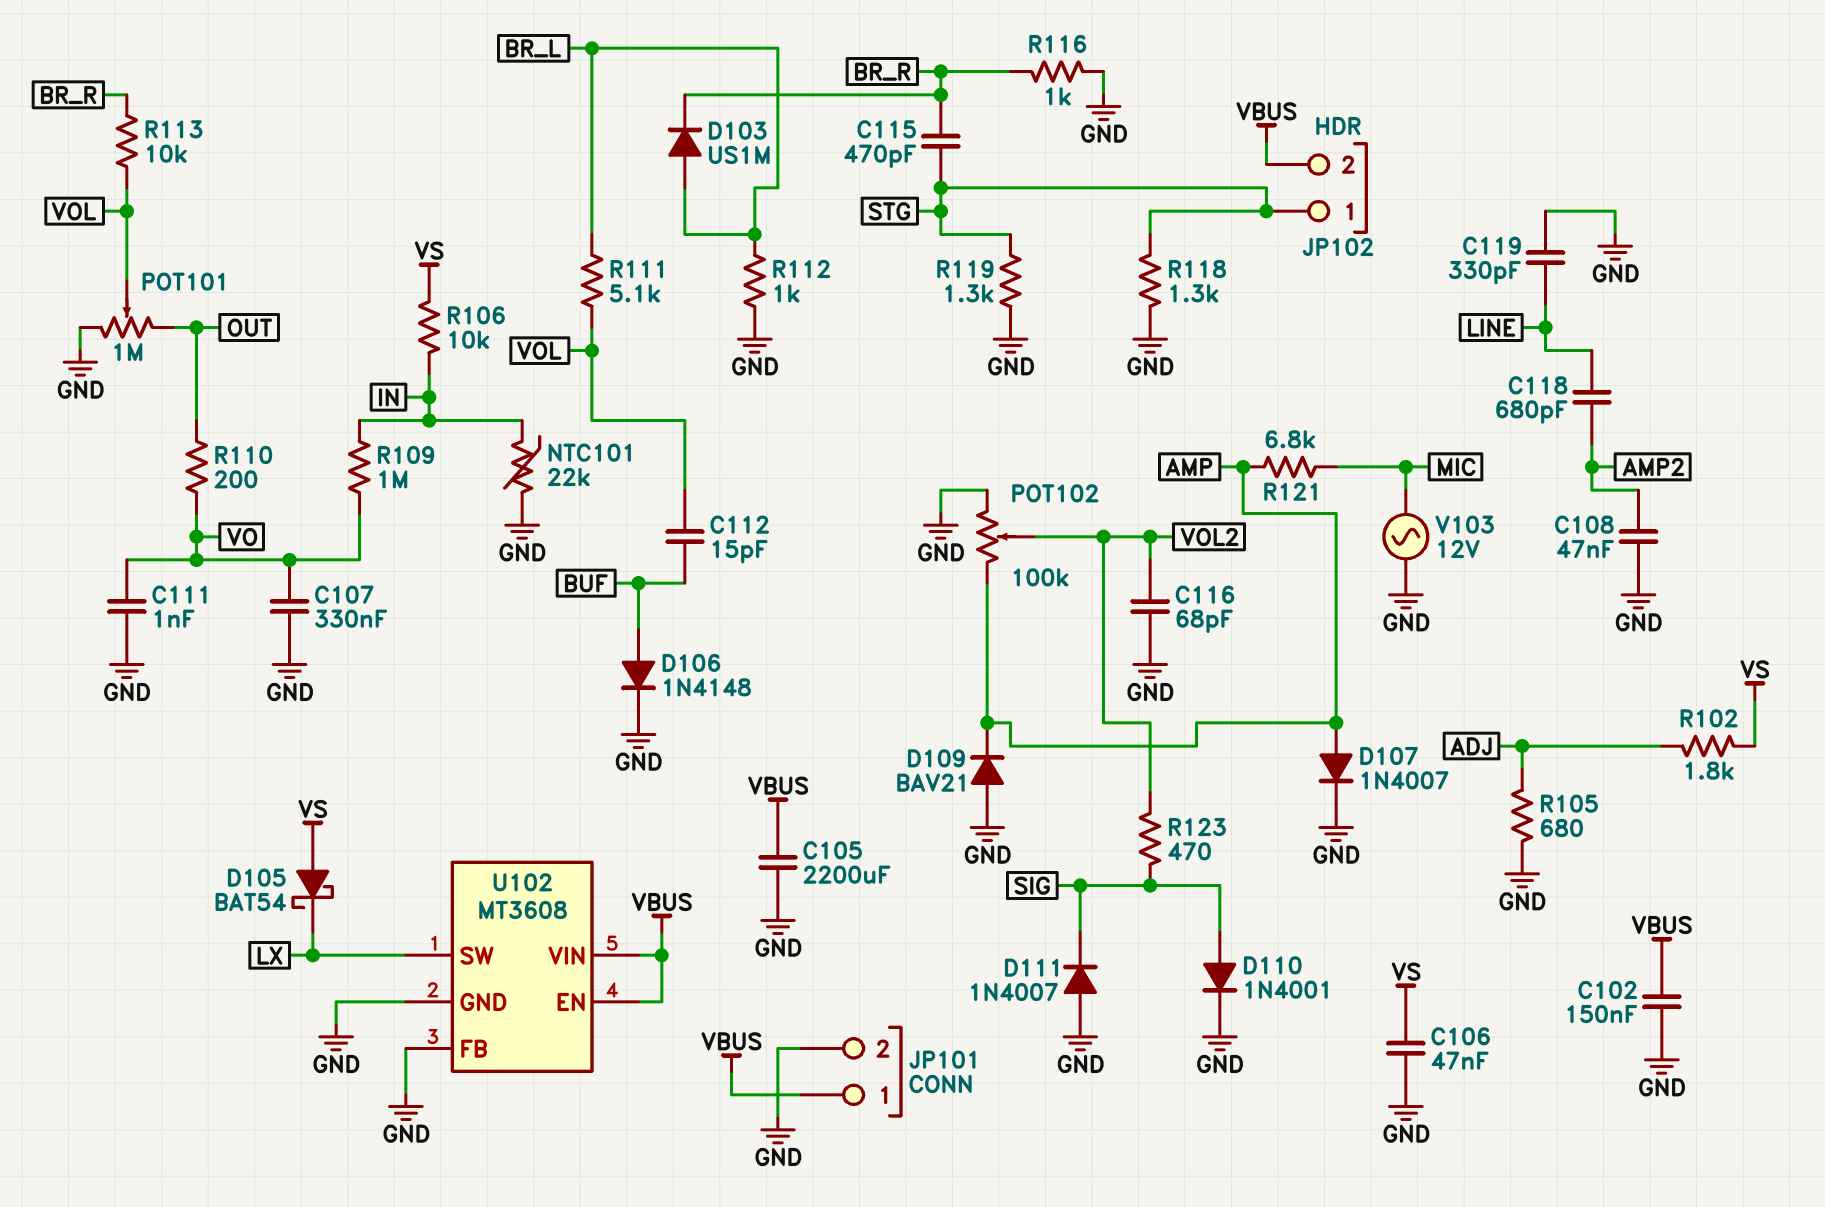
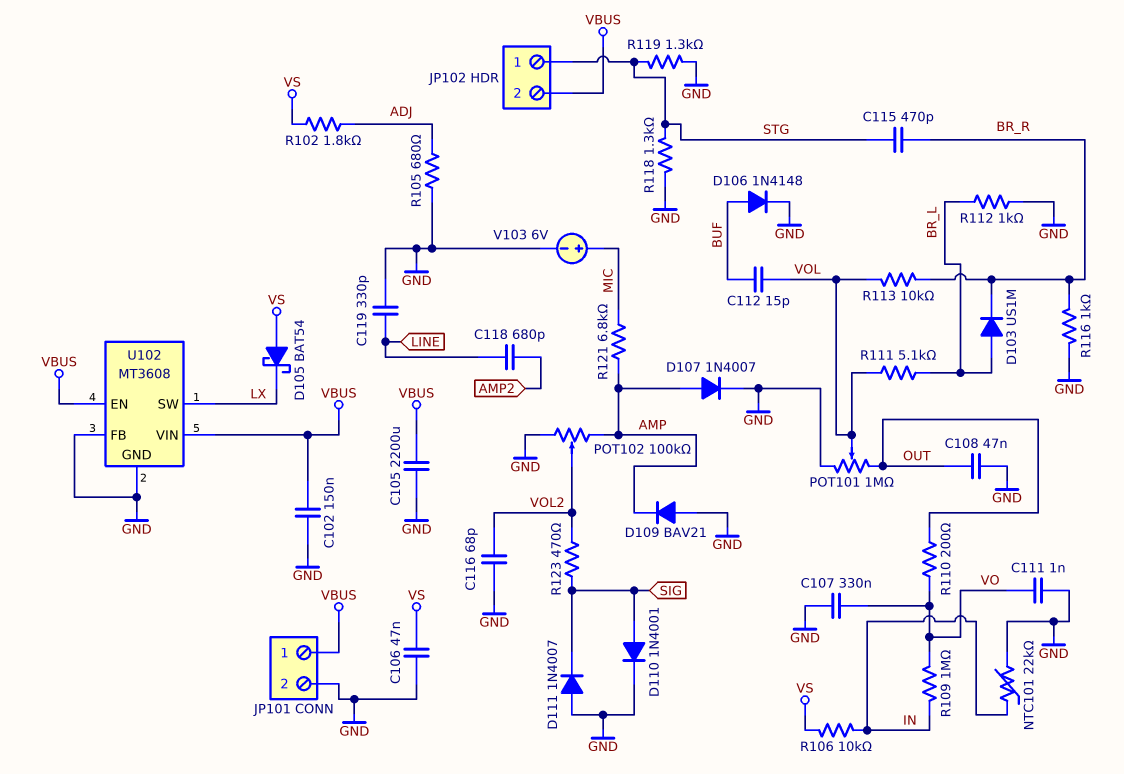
C108: 47nF (AMP2, GND) -> 47nF (GND, OUT)
V103: AC 12V (GND, MIC) -> 6V (plus MIC, minus GND)

